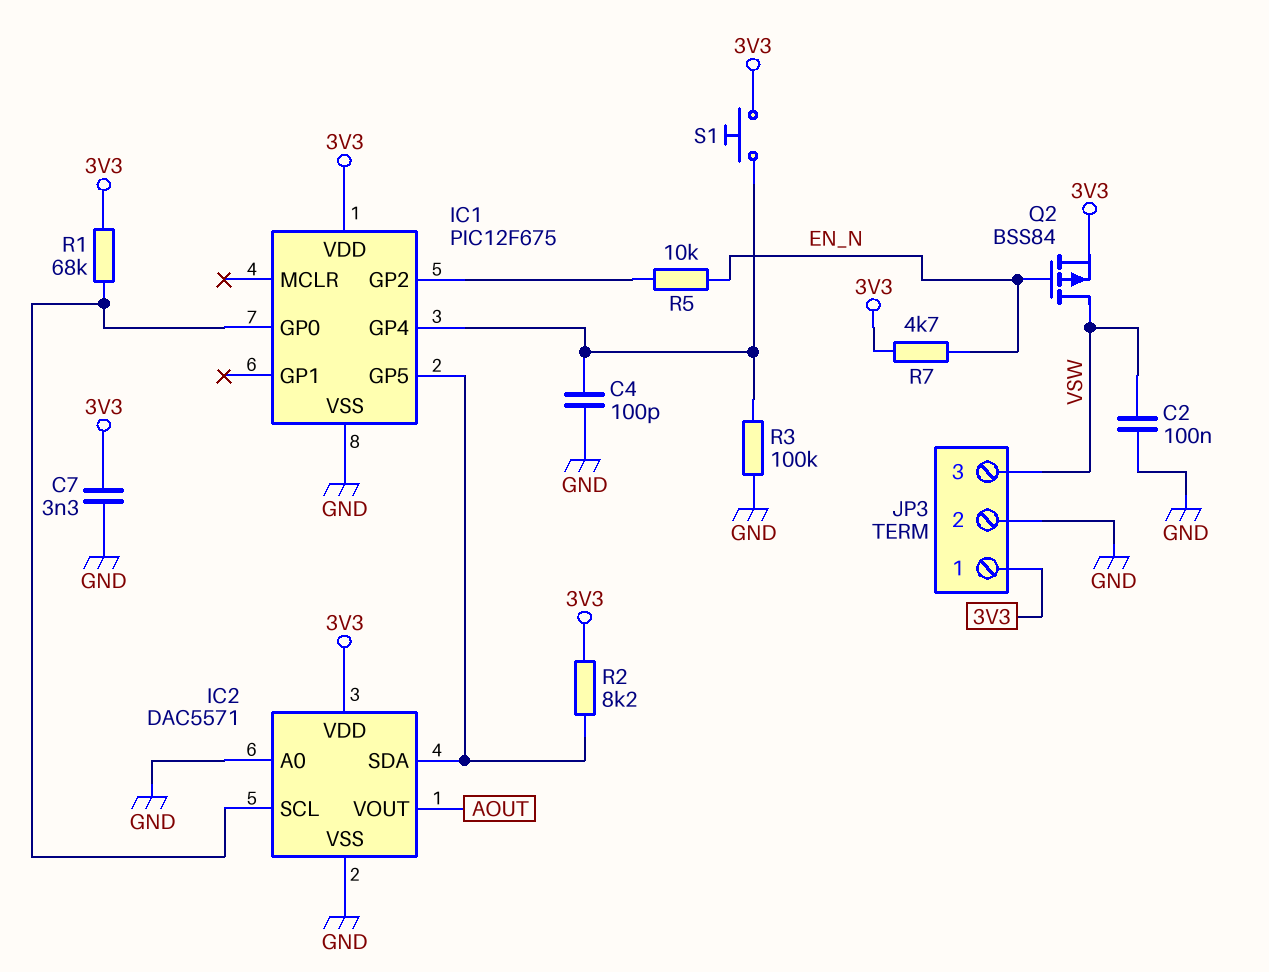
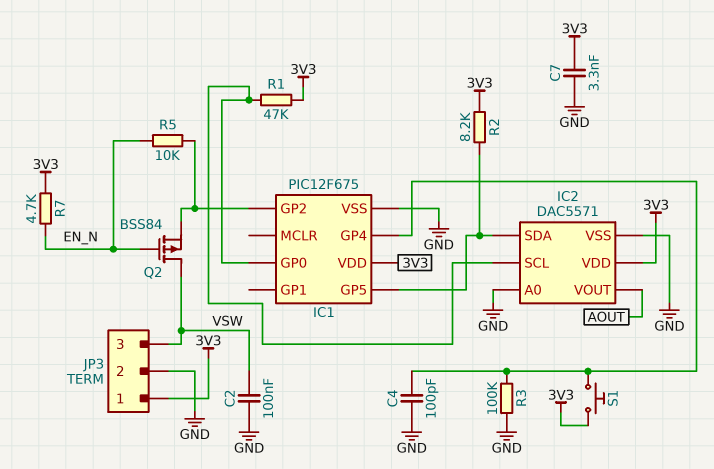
Q2: PMOS BSS84 (G EN_N, D VSW, S 3V3) -> PMOS BSS84 (G EN_N, D VSW, S IC1/GP2)
R1: 68k (3V3, IC1/GP0) -> 47k (3V3, IC1/GP0)

